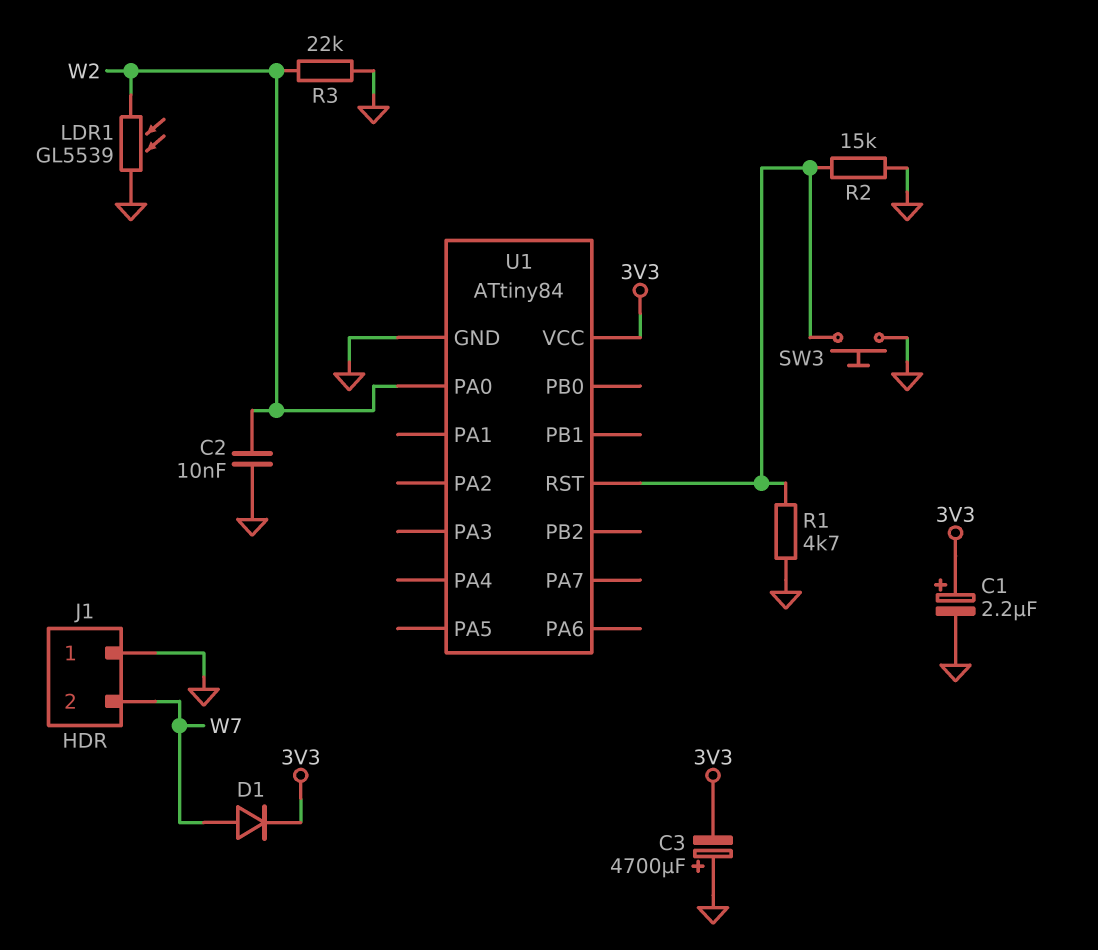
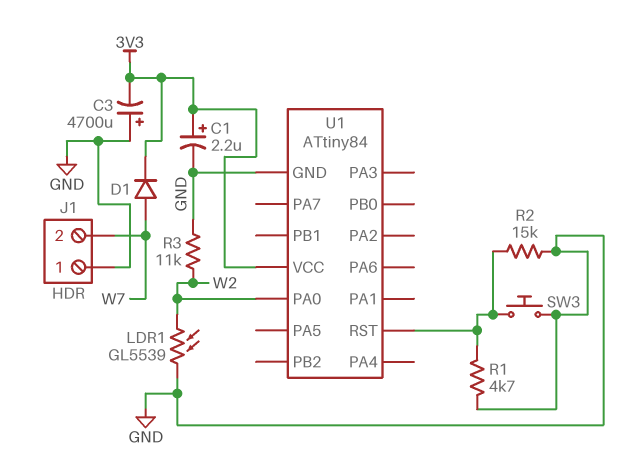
C2: 10nF (GND, W2) -> none
R3: 22k (GND, W2) -> 11k (GND, W2)

